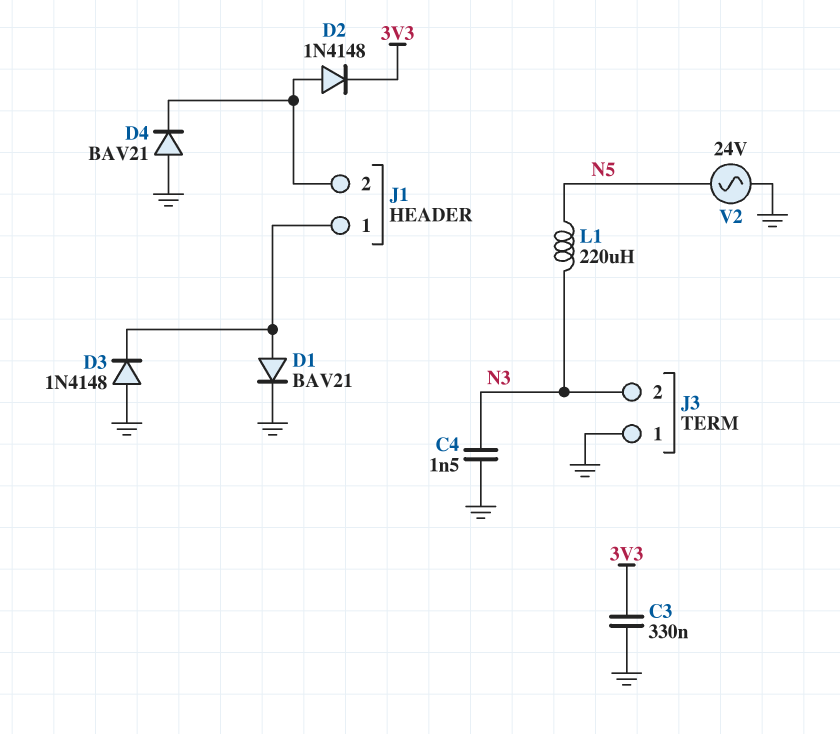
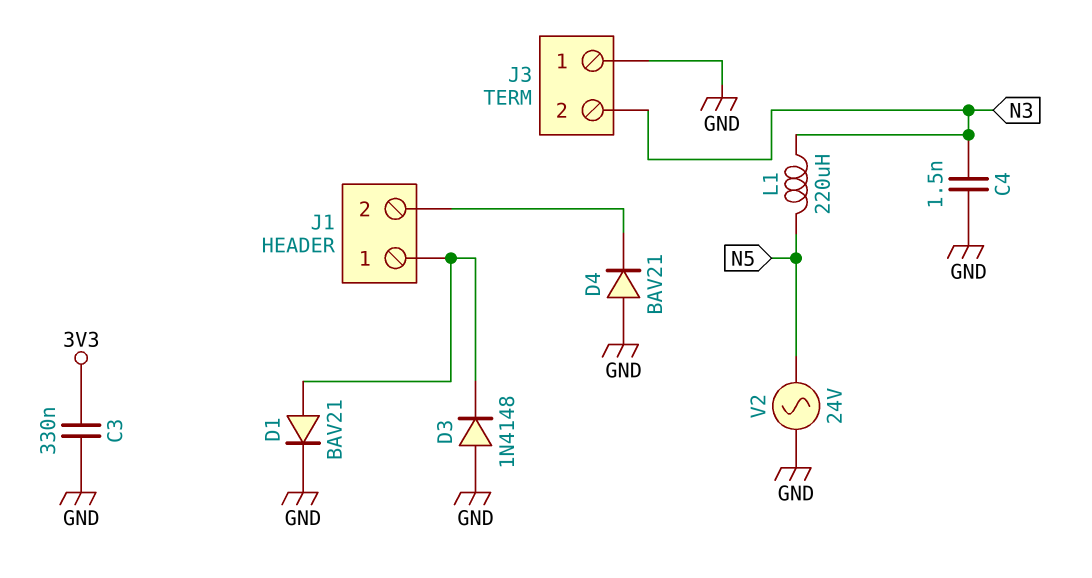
D2: diode 1N4148 (A J1/2, K 3V3) -> none

